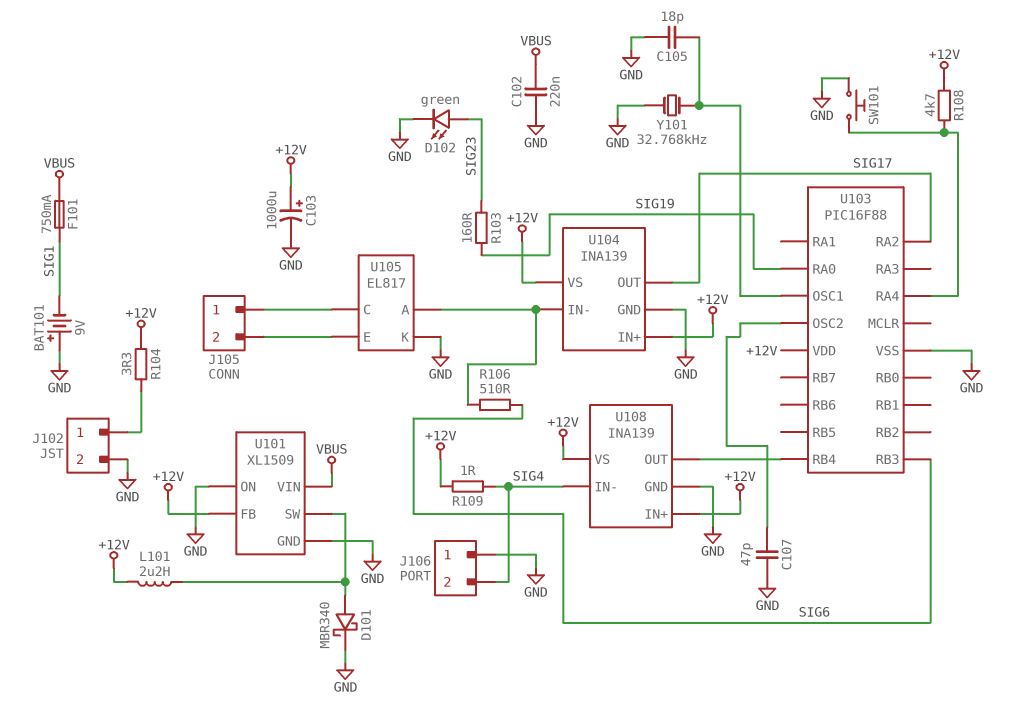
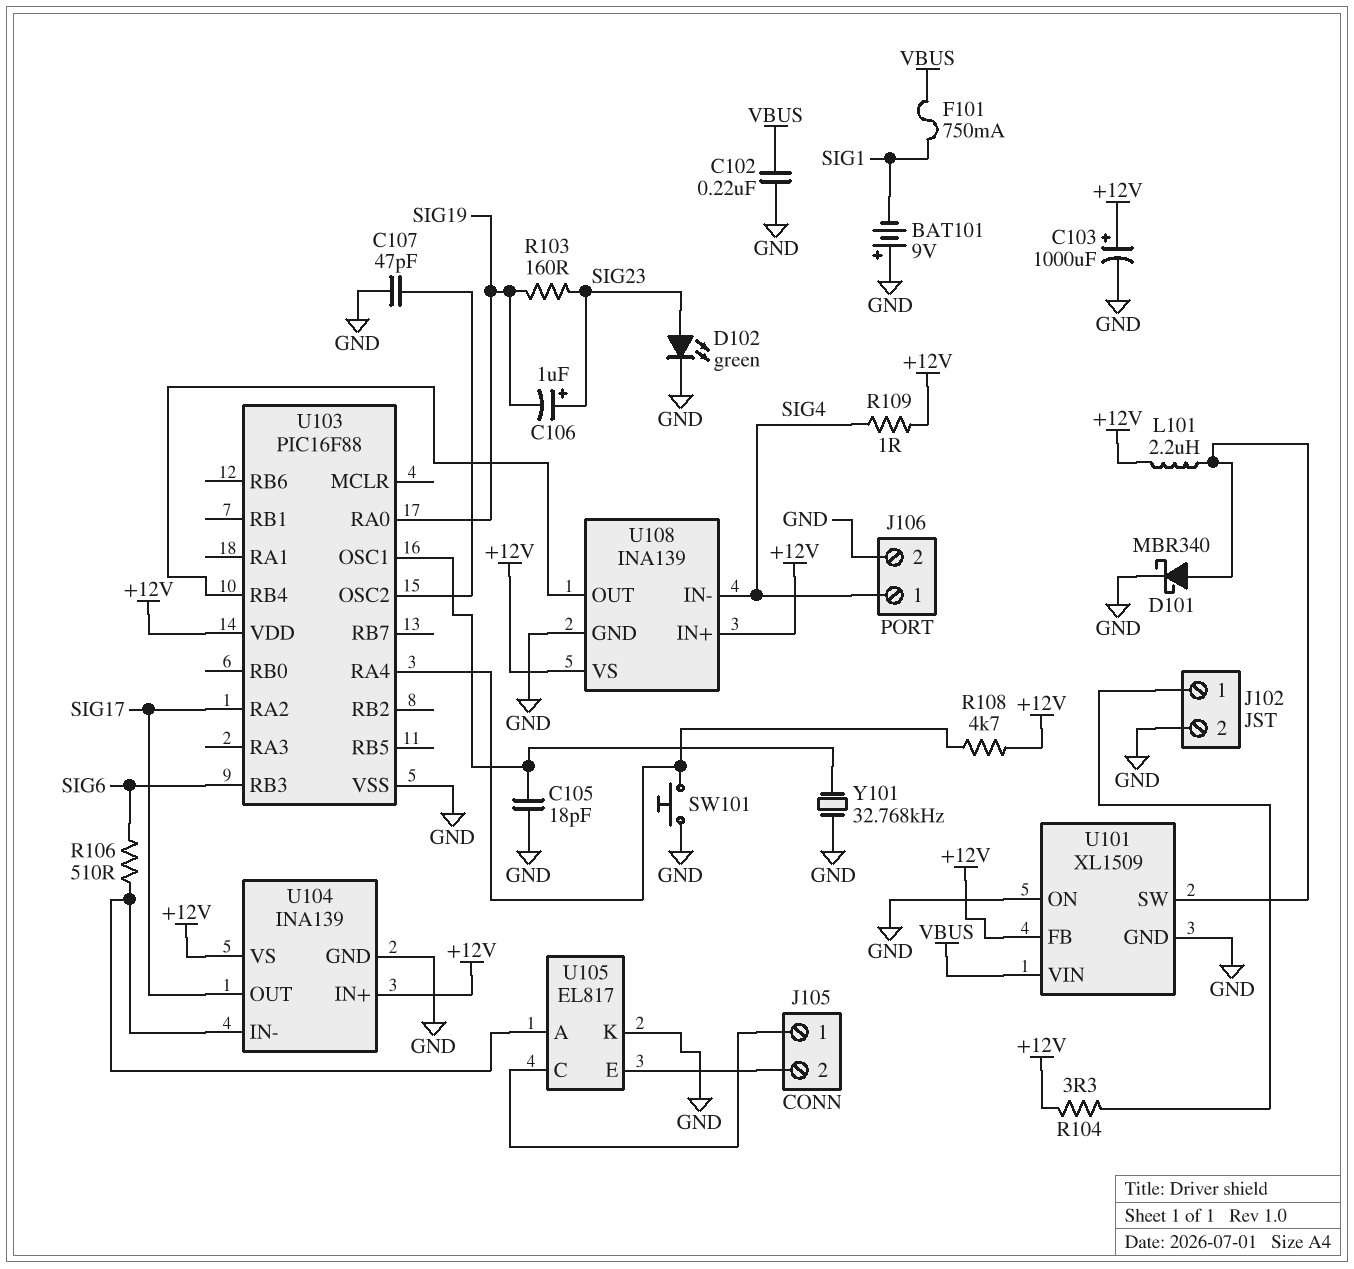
C106: none -> 1uF (plus SIG23, minus SIG19)
J106 pin 1: GND -> SIG4
J106 pin 2: SIG4 -> GND

